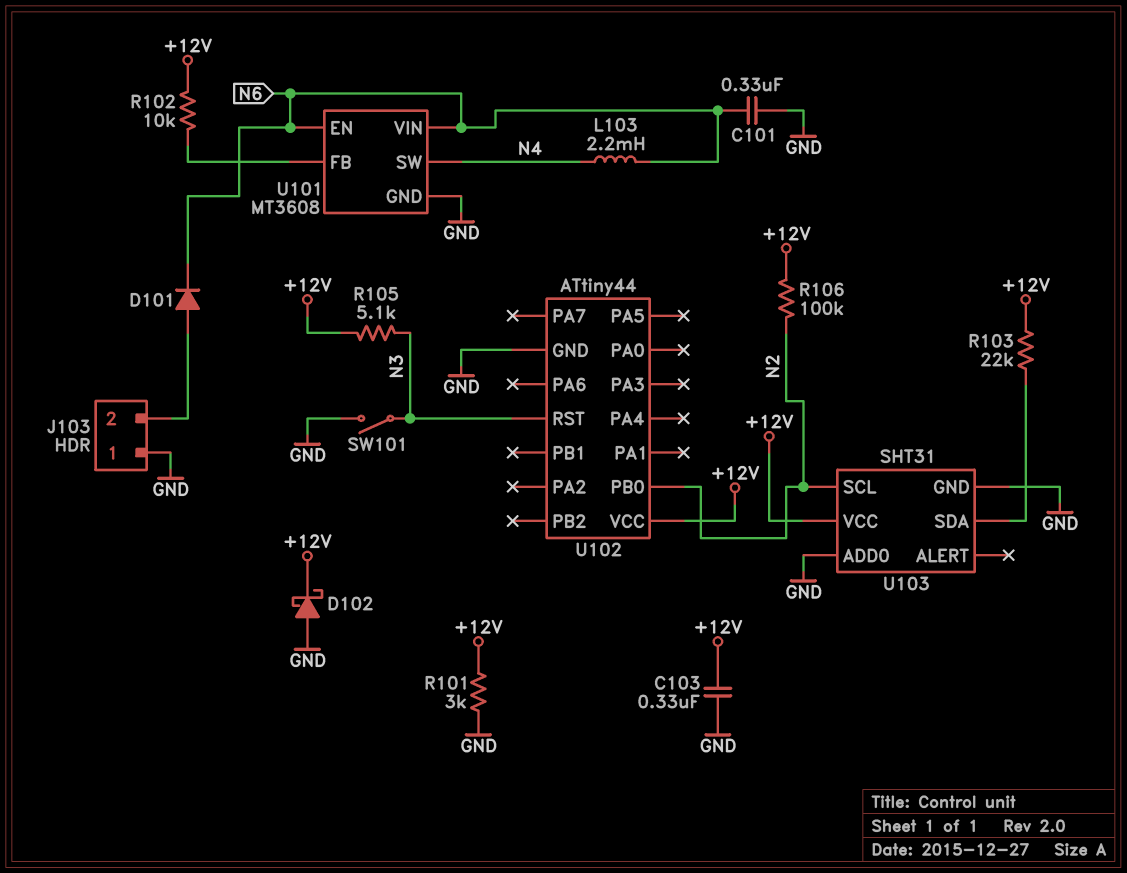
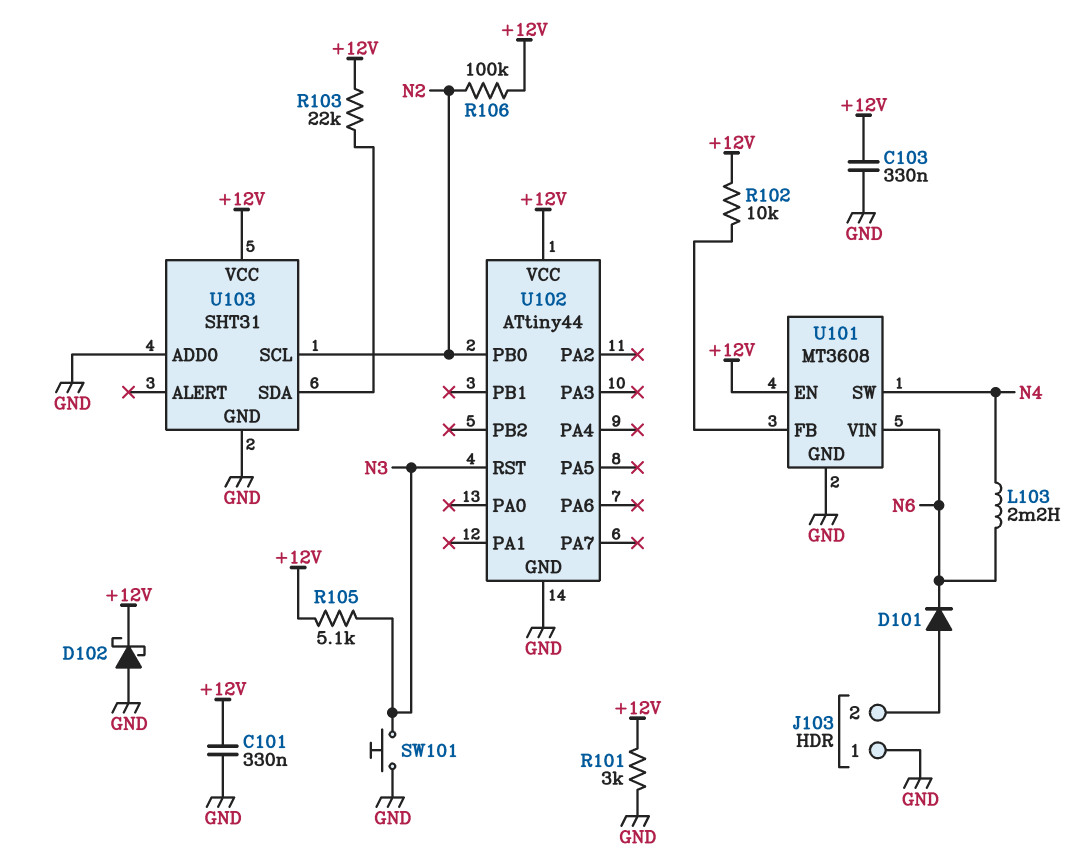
C101: 330nF (GND, N6) -> 330nF (+12V, GND)
SW101: switch (GND, N3) -> button (GND, N3)
U101 pin EN: N6 -> +12V

